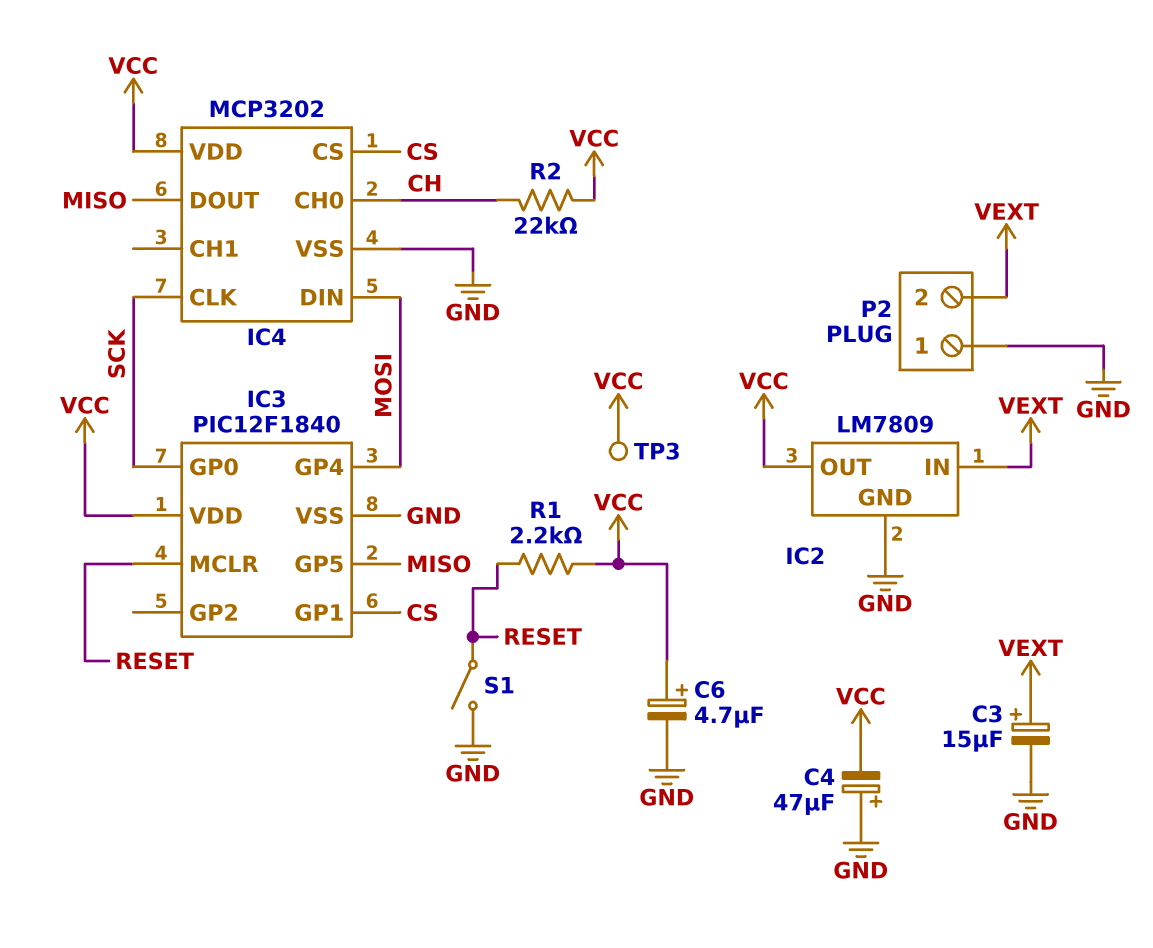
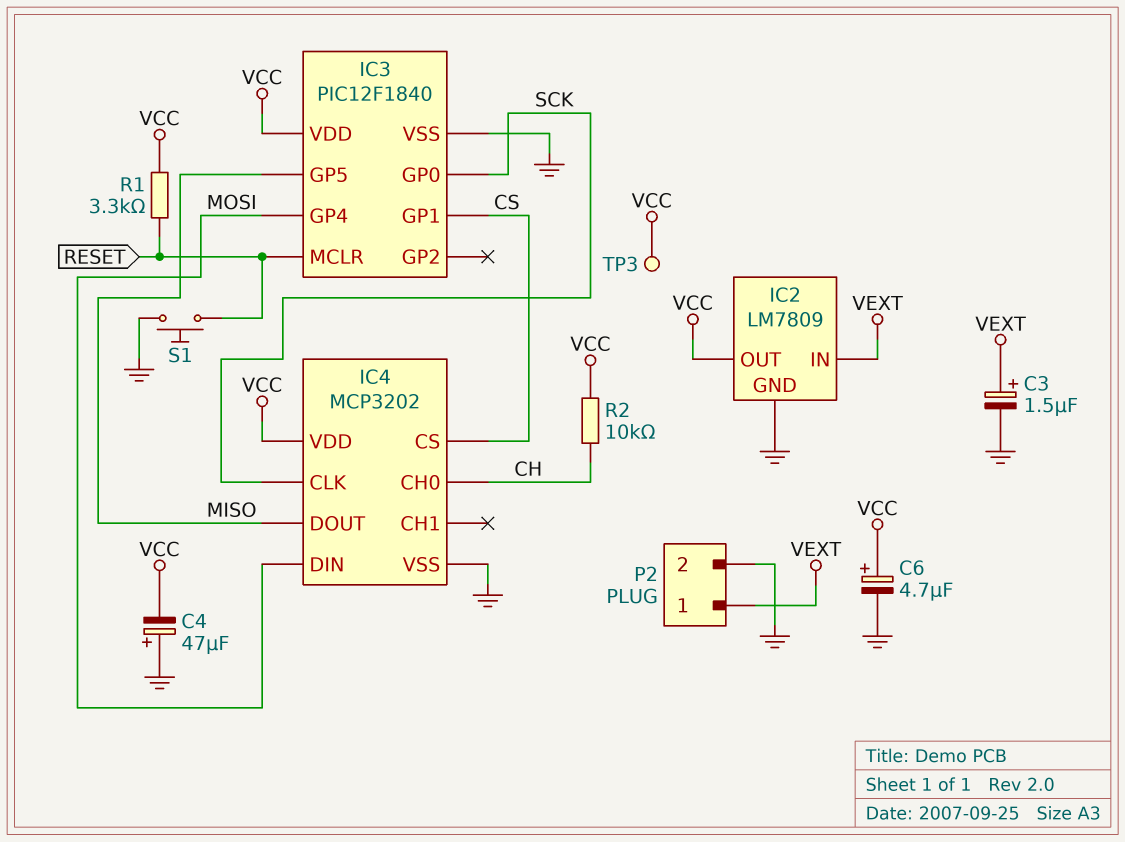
C3: 15uF (plus VEXT, minus GND) -> 1.5uF (plus VEXT, minus GND)
P2 pin 1: GND -> VEXT
P2 pin 2: VEXT -> GND
R1: 2.2k (RESET, VCC) -> 3.3k (RESET, VCC)
R2: 22k (CH, VCC) -> 10k (CH, VCC)
S1: switch (GND, RESET) -> button (GND, RESET)

